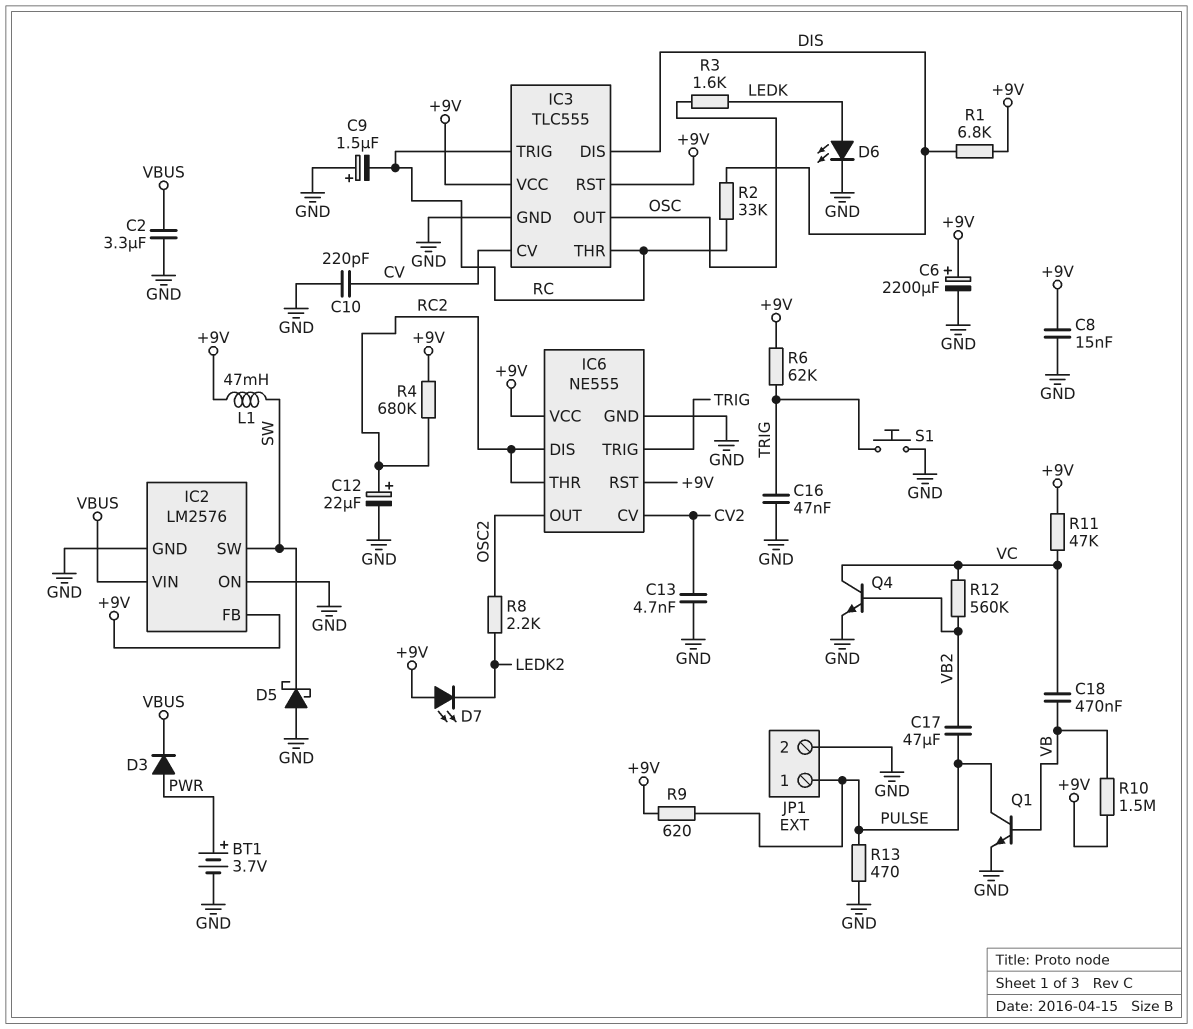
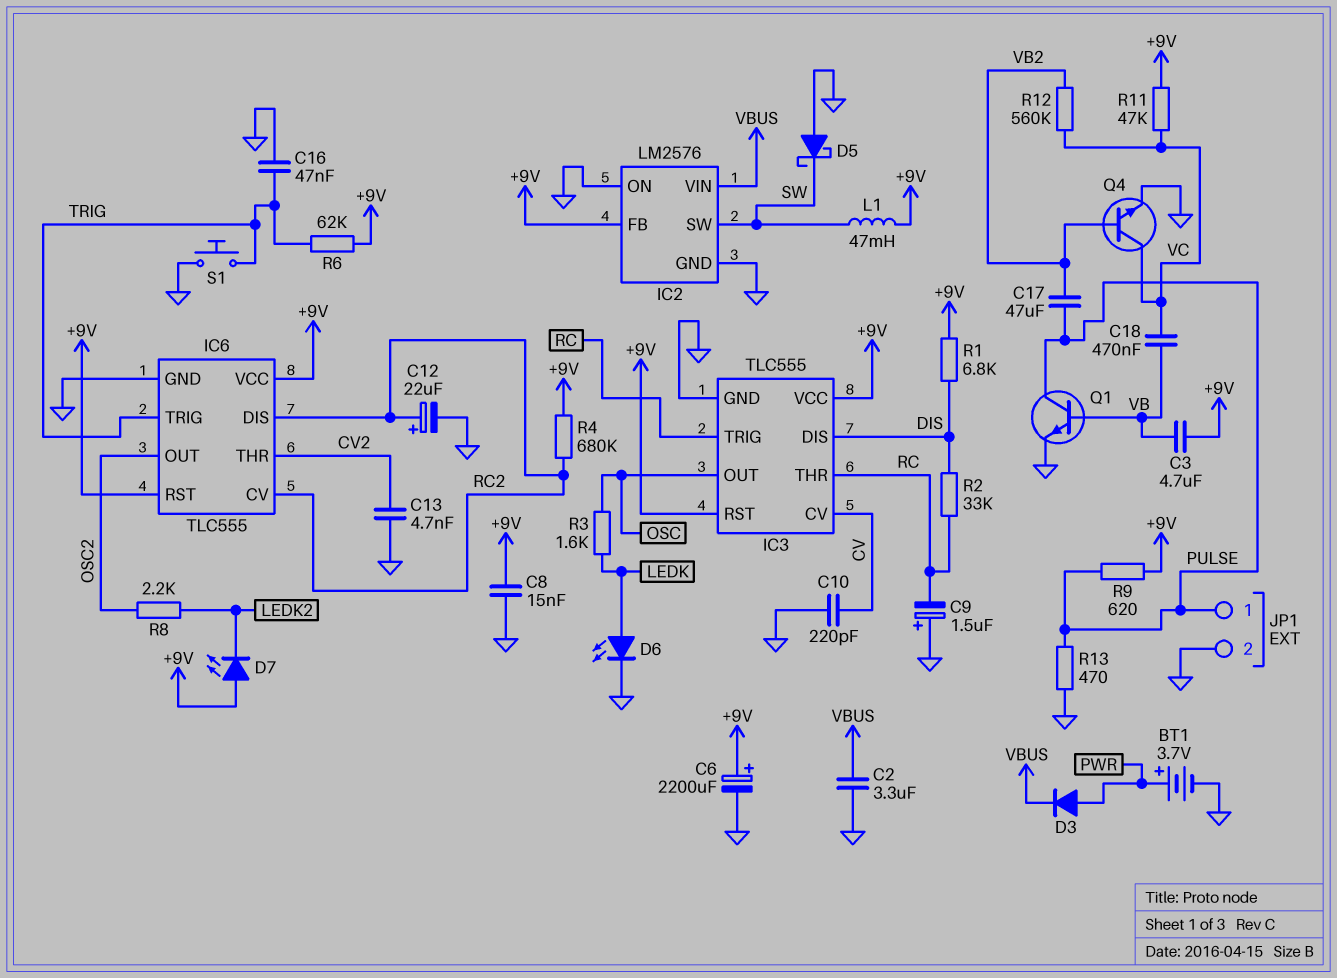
C3: none -> 4.7uF (+9V, VB)
IC6: NE555 -> TLC555
IC6 pin CV: CV2 -> RC2
IC6 pin THR: RC2 -> CV2
R10: 1.5M (+9V, VB) -> none

